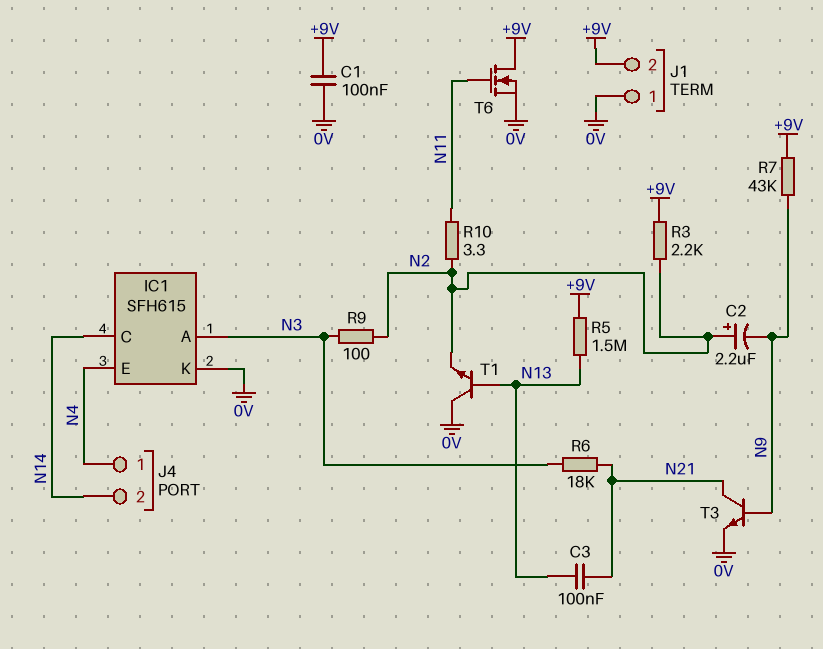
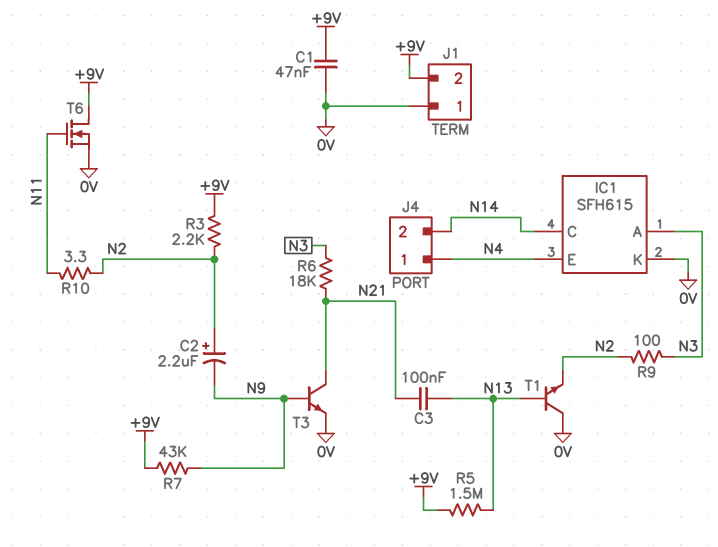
C1: 100nF (+9V, 0V) -> 47nF (+9V, 0V)

